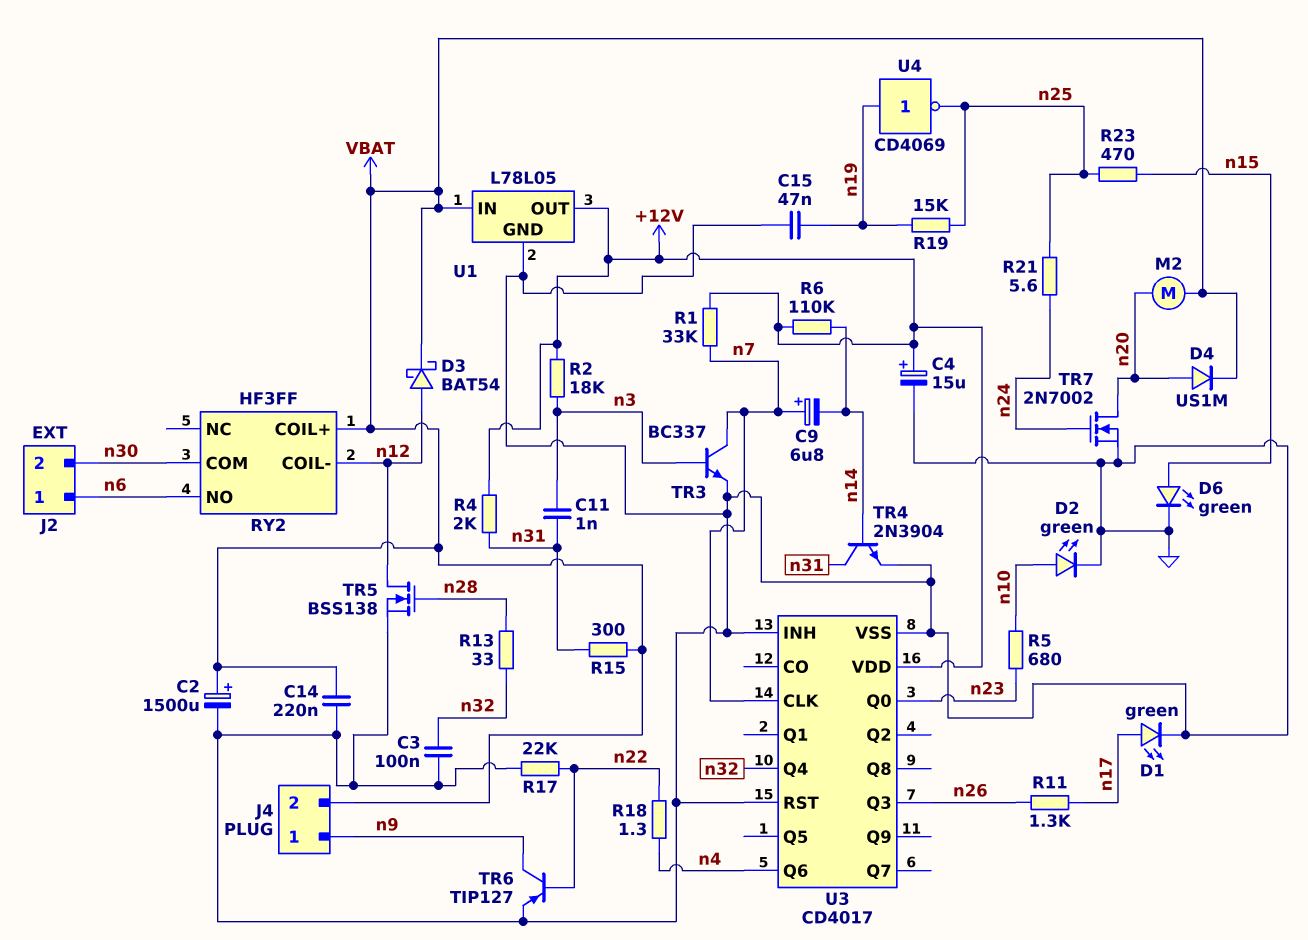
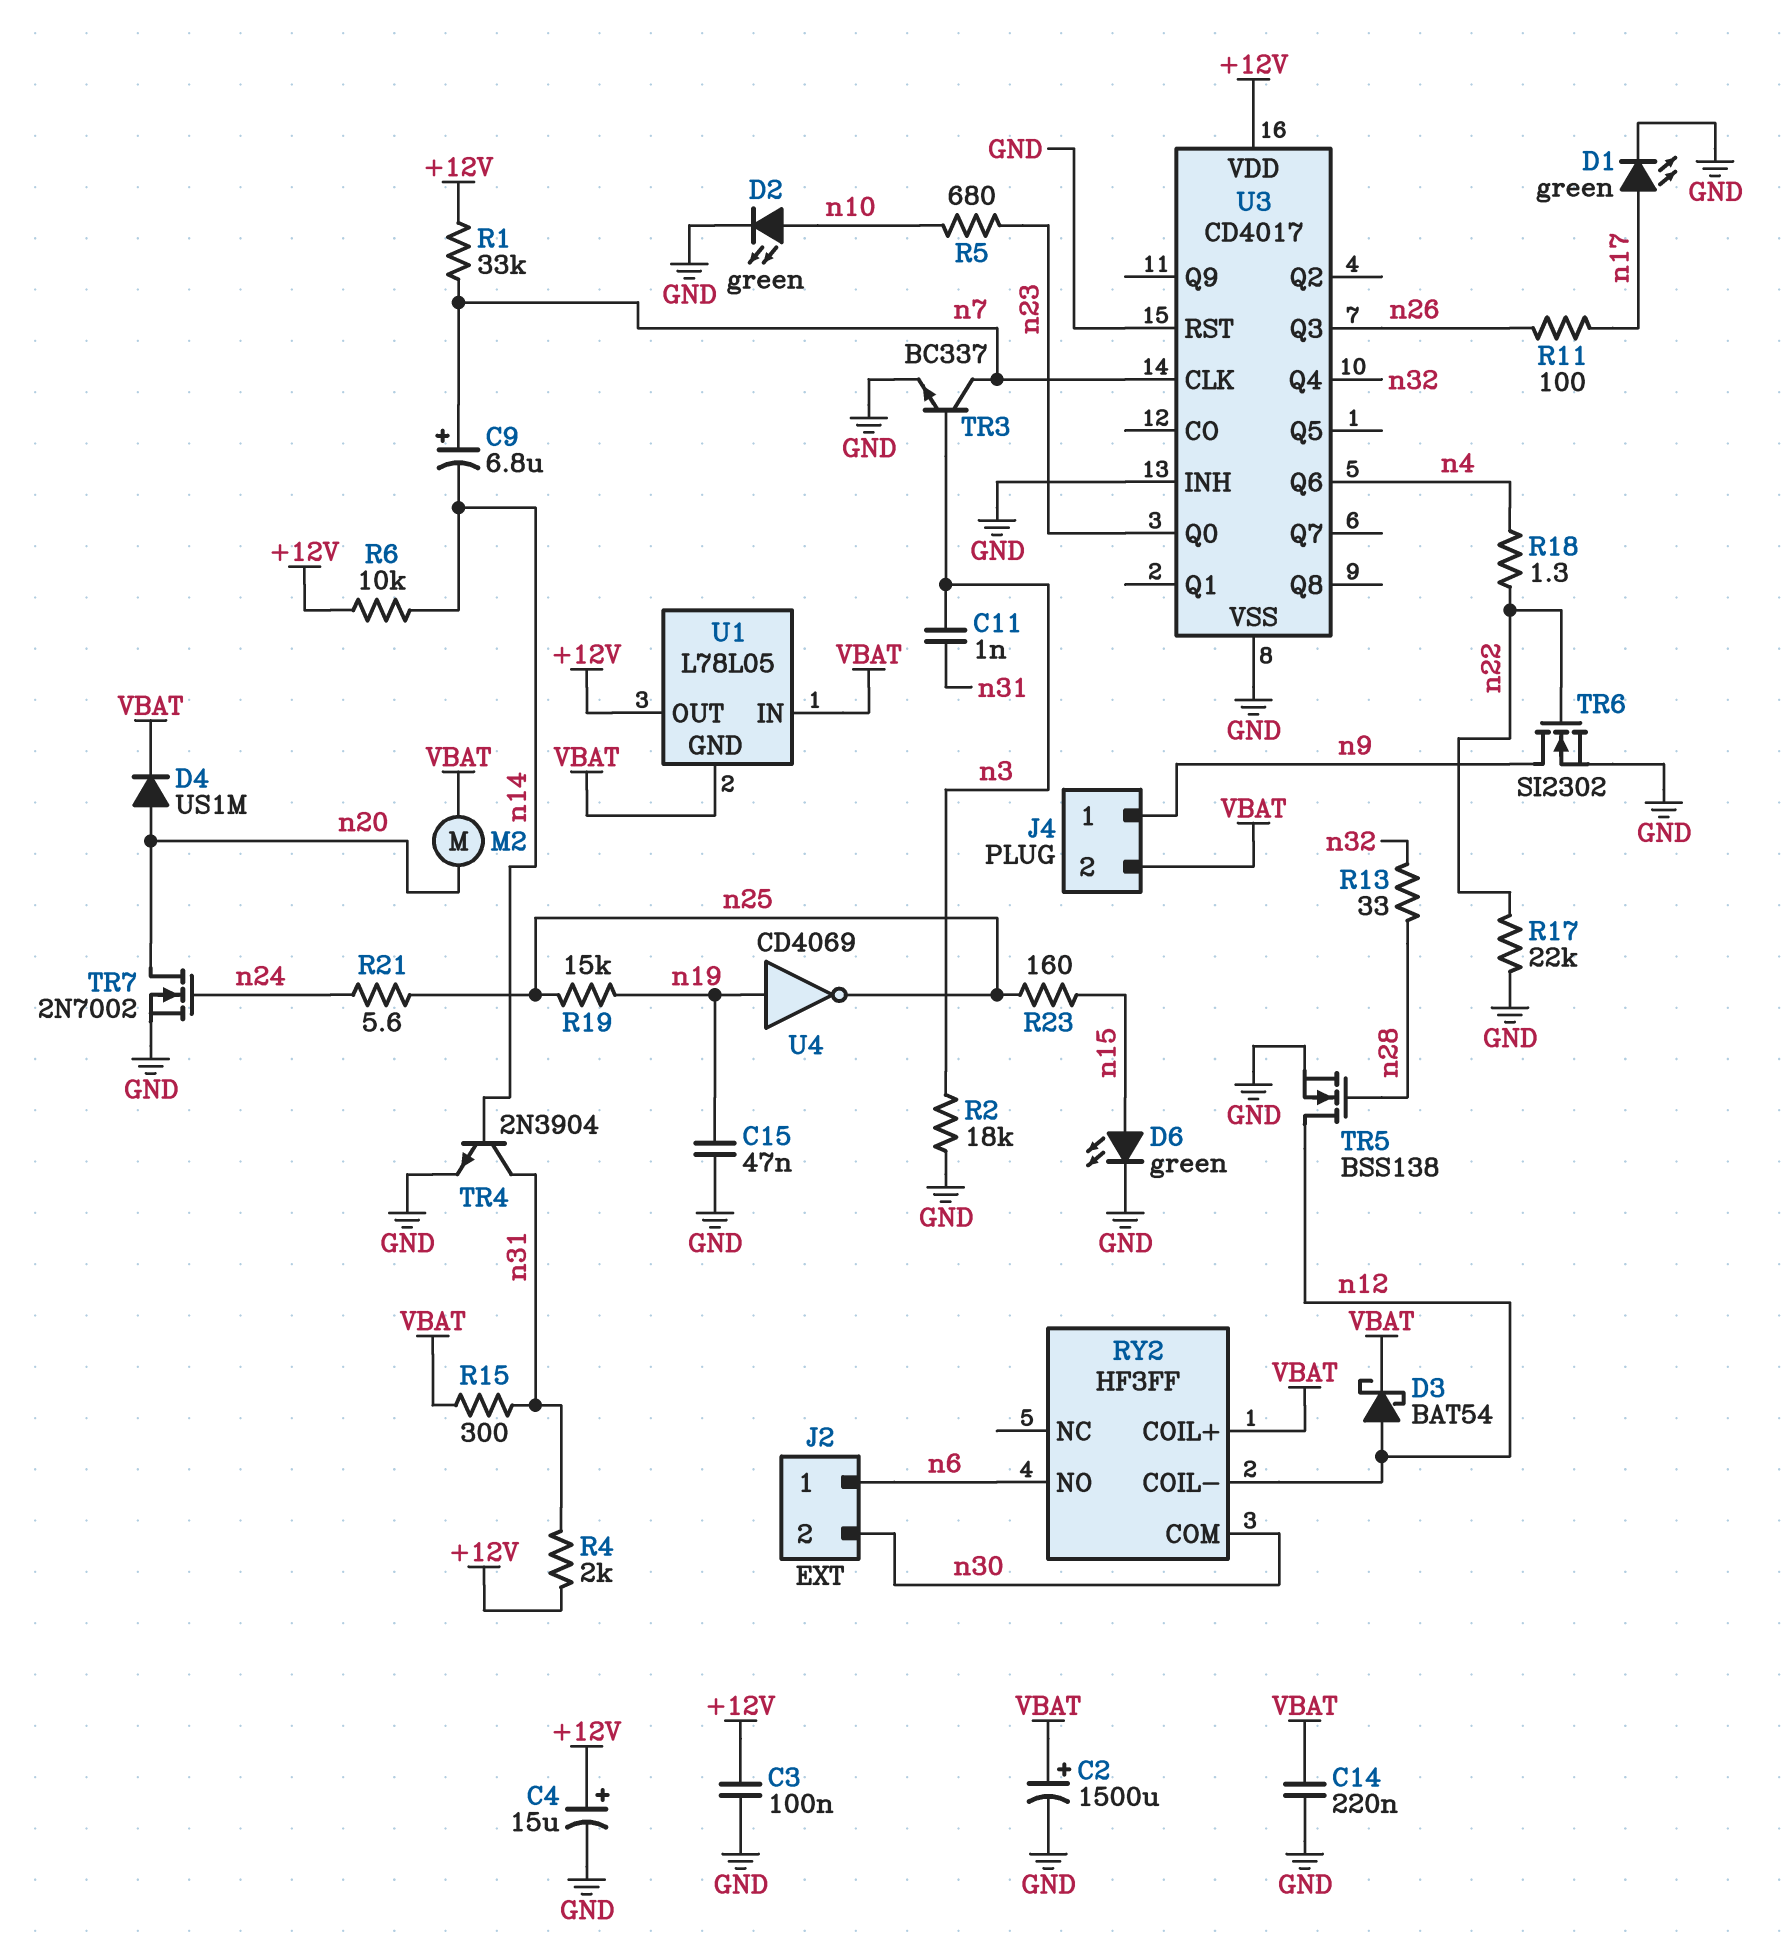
C3: 100nF (GND, n32) -> 100nF (+12V, GND)
R2: 18k (+12V, n3) -> 18k (GND, n3)
R6: 110k (+12V, n14) -> 10k (+12V, n14)
R11: 1.3k (n17, n26) -> 100 (n17, n26)
R23: 470 (n15, n25) -> 160 (n15, n25)
TR6: PNP TIP127 (B n22, C n9, E GND) -> NMOS SI2302 (G n22, D n9, S GND)
U1 pin GND: GND -> VBAT

